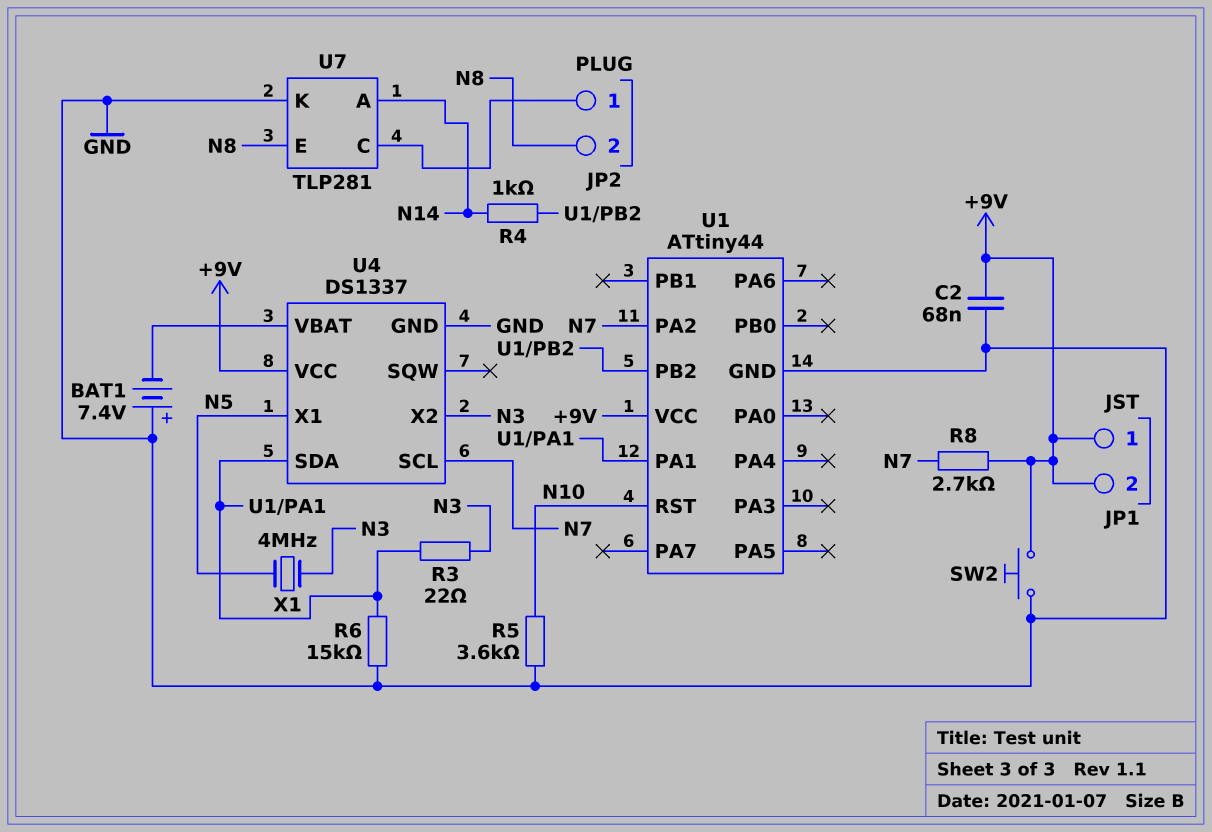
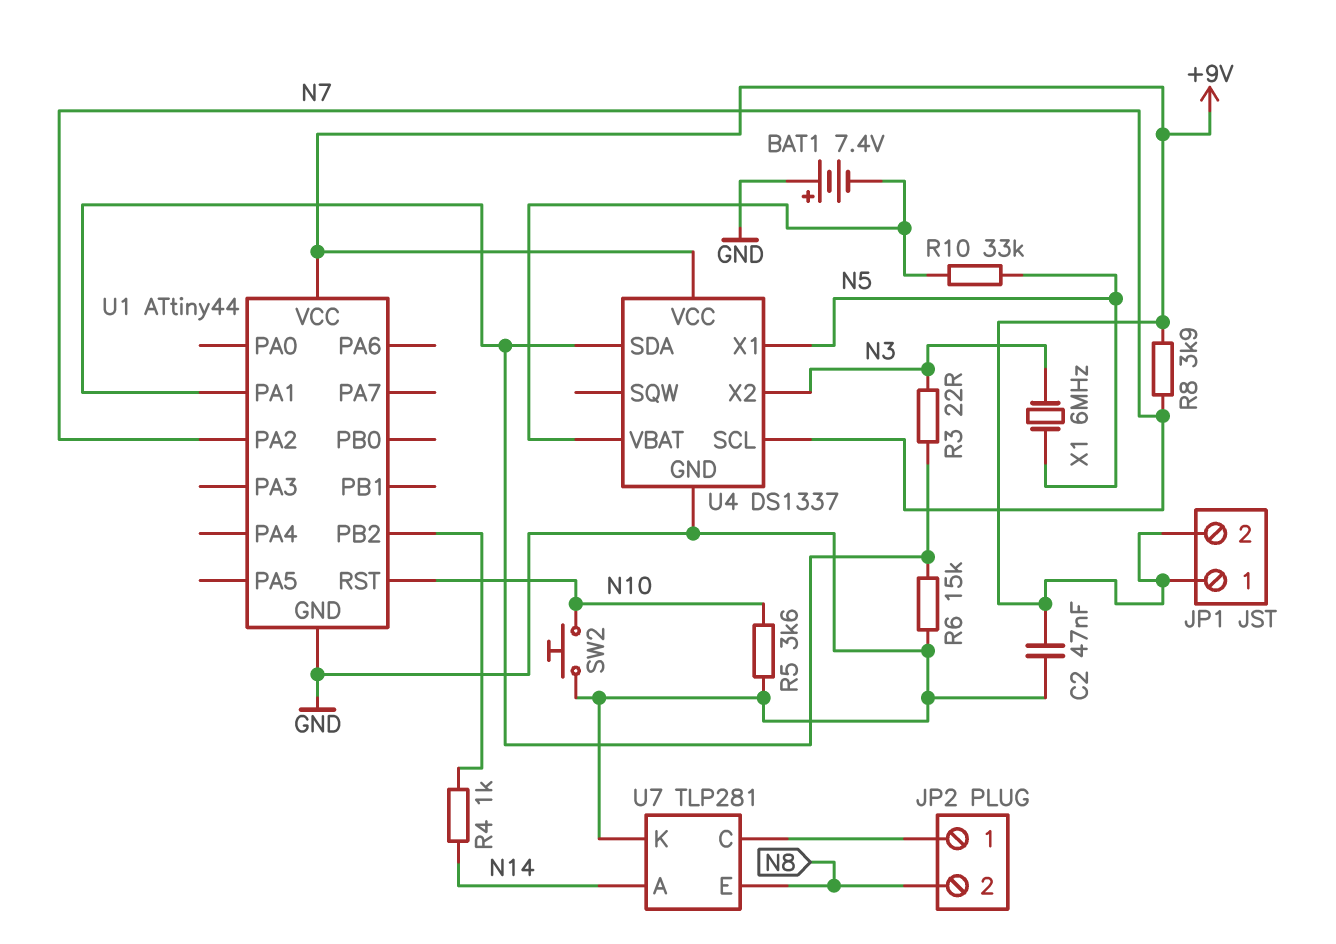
C2: 68nF (+9V, GND) -> 47nF (+9V, GND)
R8: 2.7k (+9V, N7) -> 3.9k (+9V, N7)
R10: none -> 33k (N5, U4/VBAT)
SW2: button (+9V, GND) -> button (GND, N10)
X1: 4MHz (N3, N5) -> 6MHz (N3, N5)

